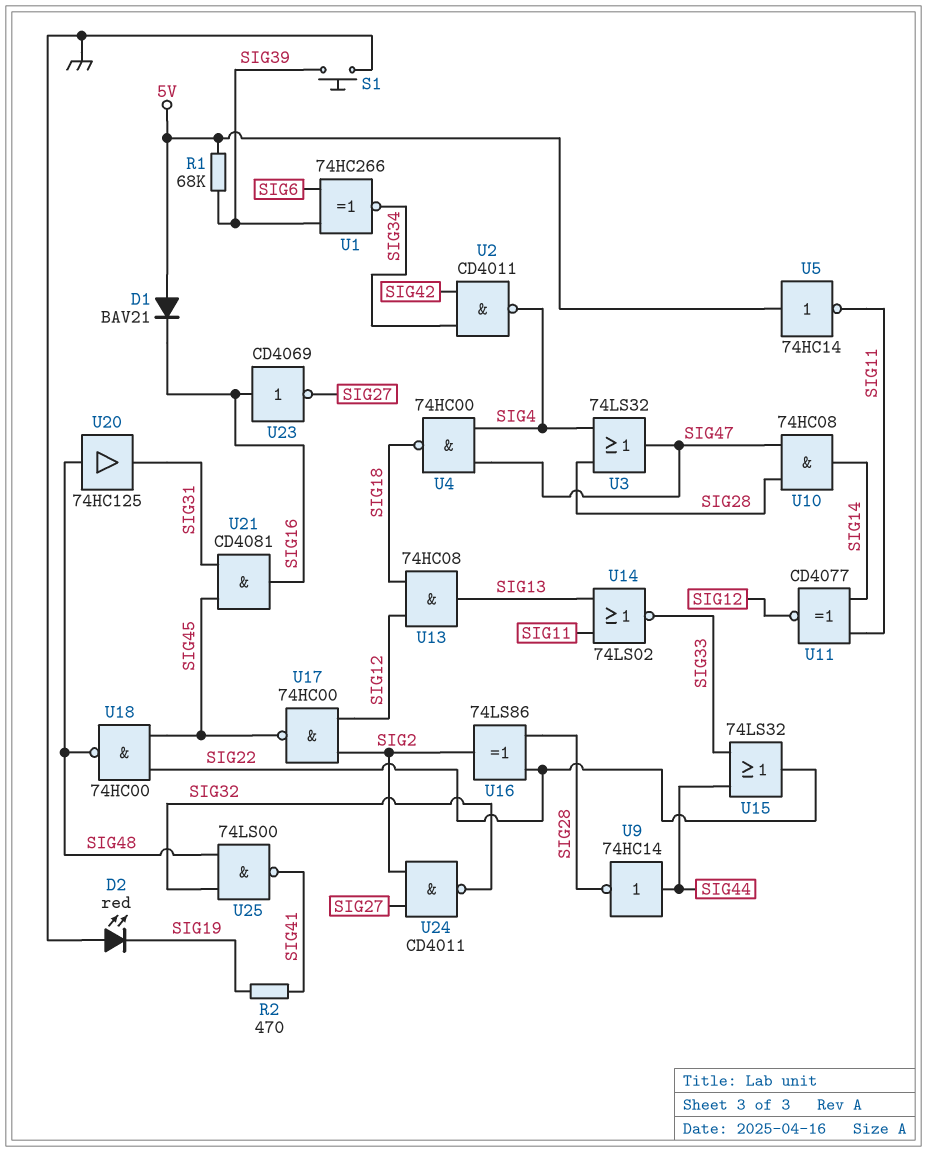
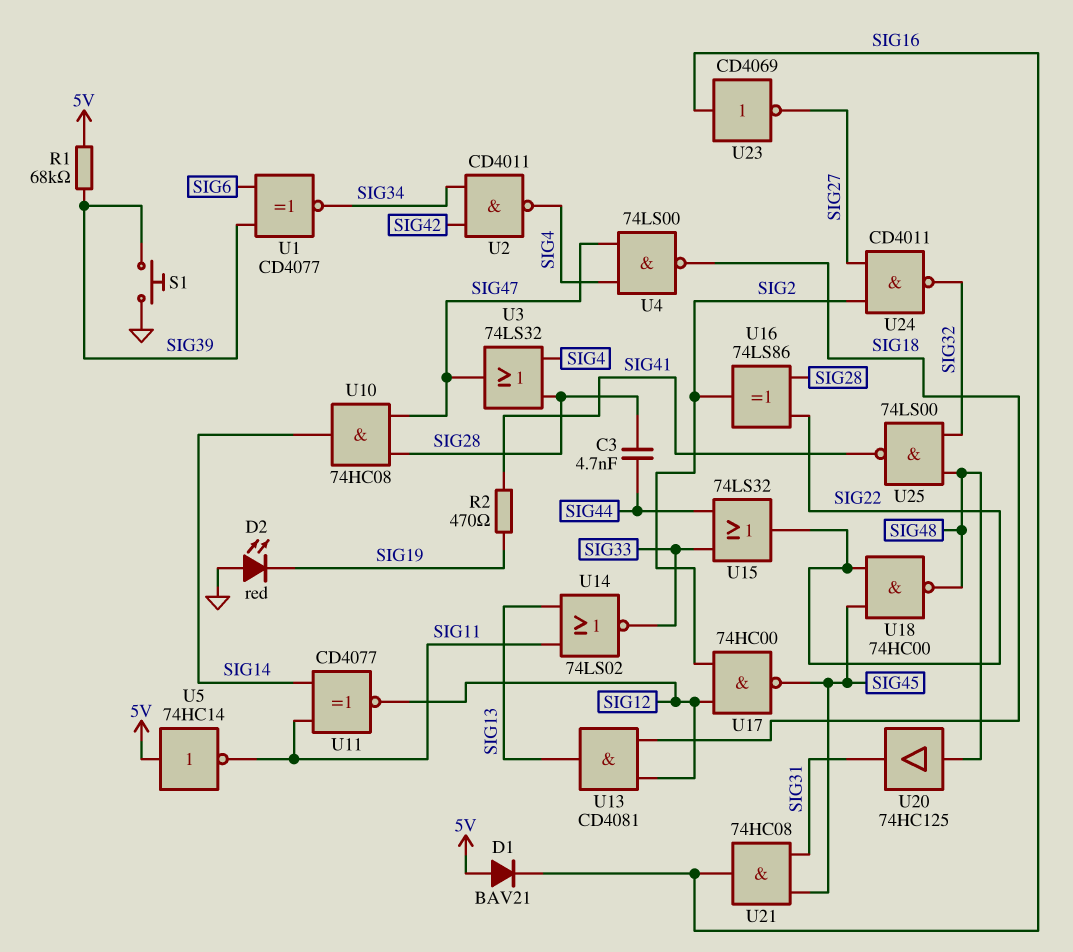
C3: none -> 4.7nF (SIG28, SIG44)
U1: XNOR 74HC266 (in SIG6, in SIG39, out SIG34) -> XNOR CD4077 (in SIG6, in SIG39, out SIG34)
U4: NAND 74HC00 (in SIG4, in SIG47, out SIG18) -> NAND 74LS00 (in SIG4, in SIG47, out SIG18)
U9: NOT 74HC14 (in SIG44, out SIG28) -> none
U13: AND 74HC08 (in SIG12, in SIG18, out SIG13) -> AND CD4081 (in SIG12, in SIG18, out SIG13)
U21: AND CD4081 (in SIG31, in SIG45, out SIG16) -> AND 74HC08 (in SIG31, in SIG45, out SIG16)

